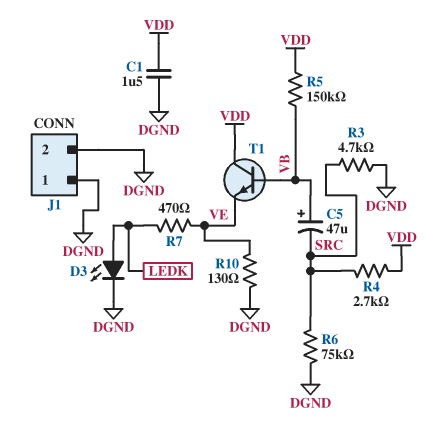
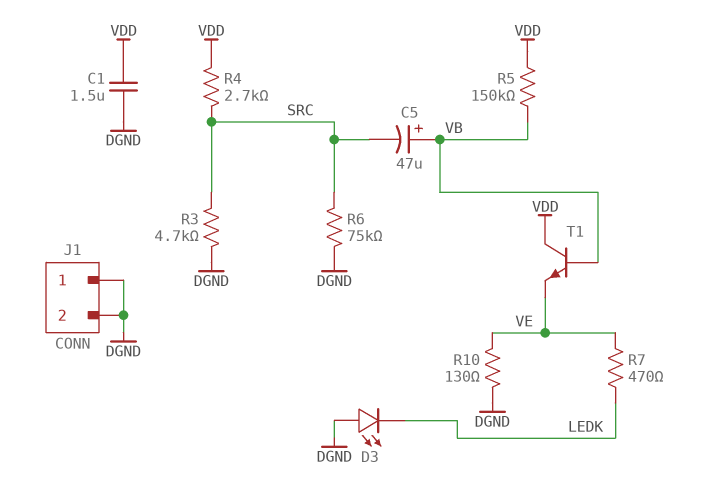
D3: LED (A LEDK, K DGND) -> LED (A DGND, K LEDK)

